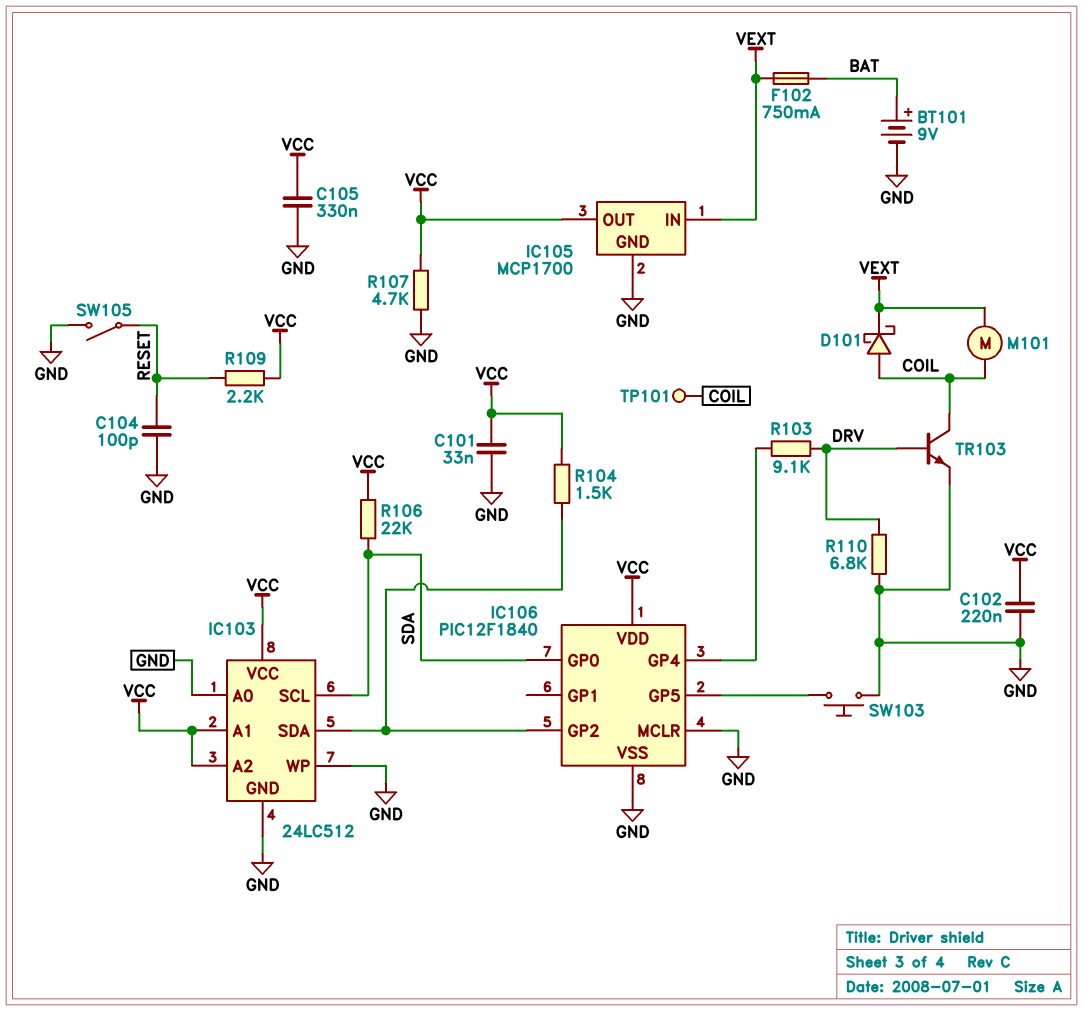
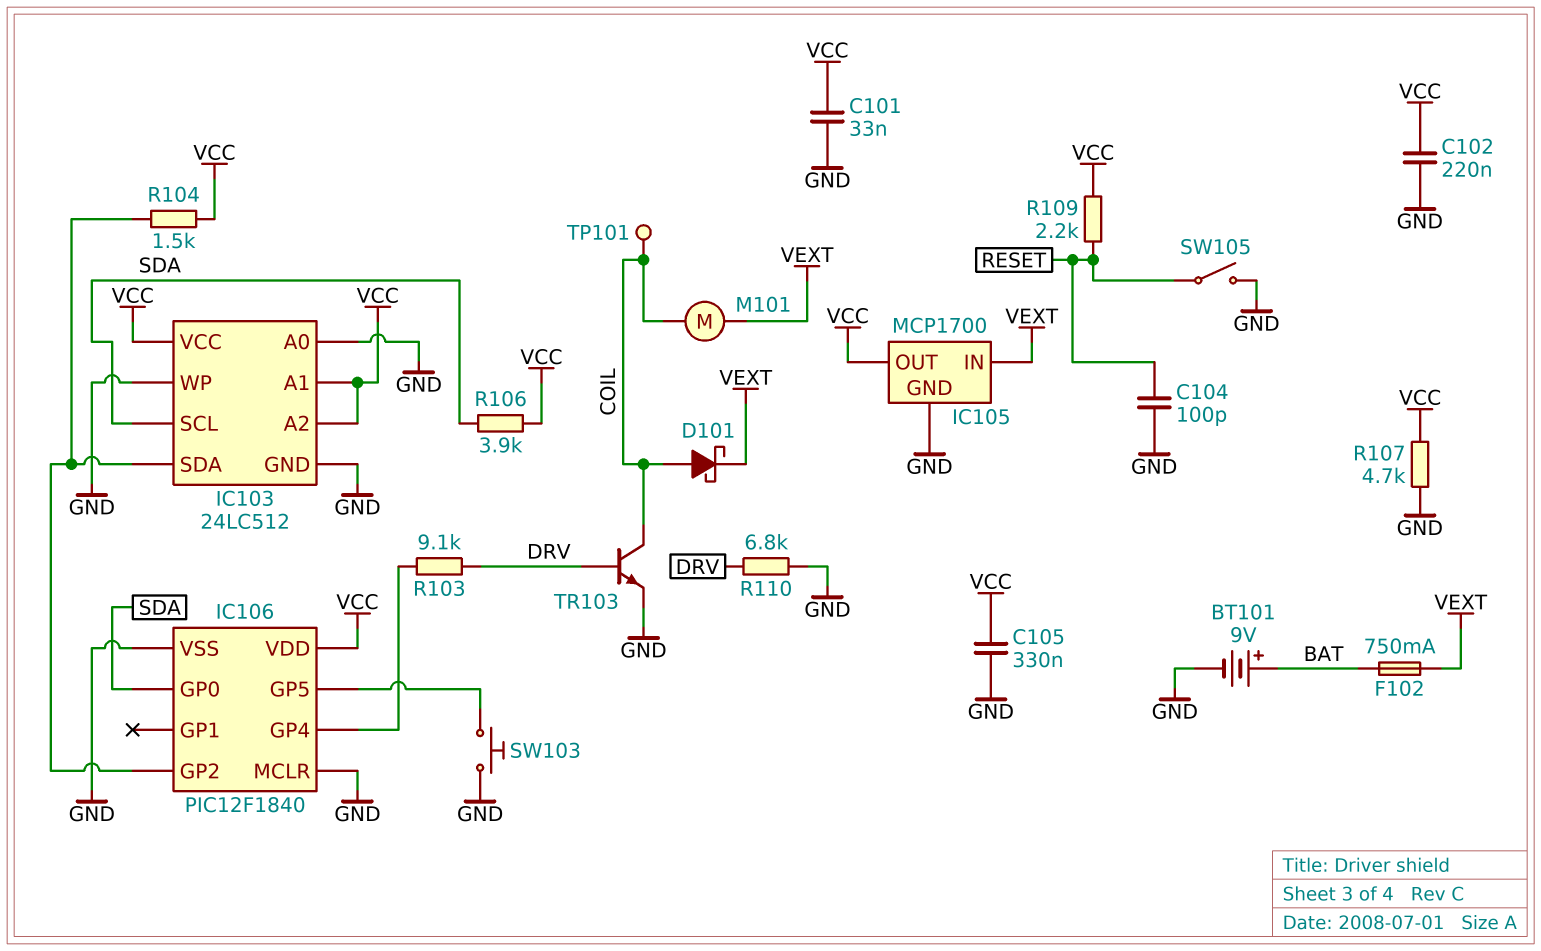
R106: 22k (SDA, VCC) -> 3.9k (SDA, VCC)

